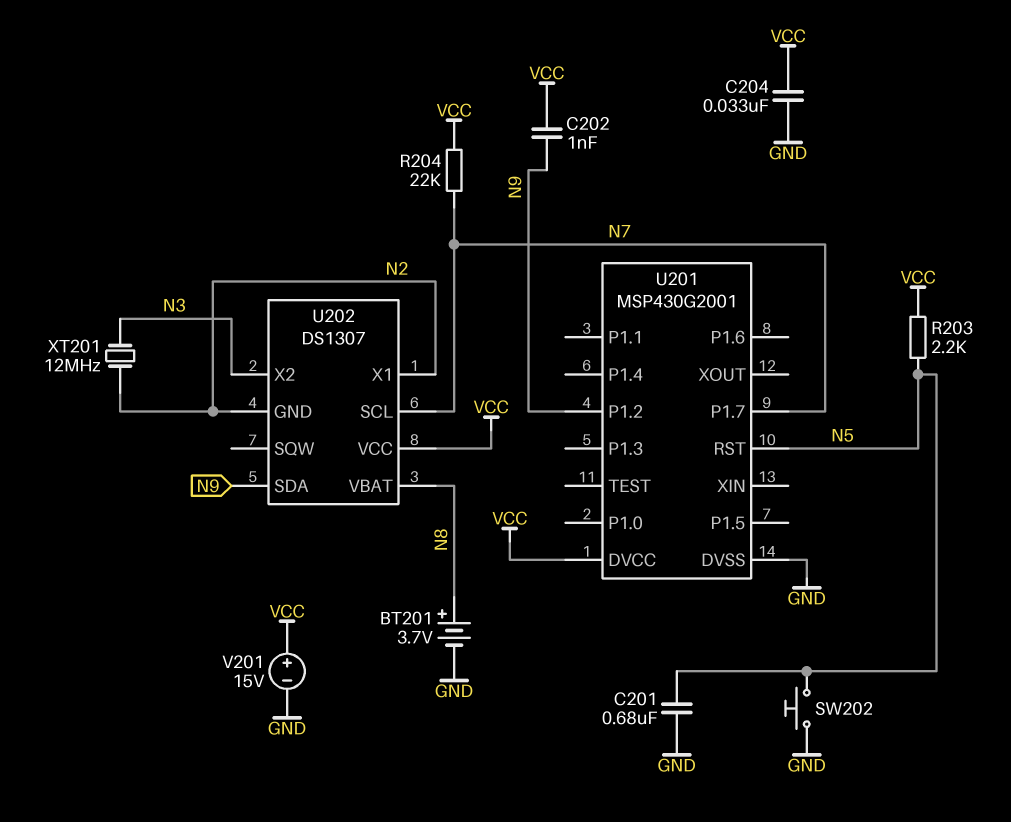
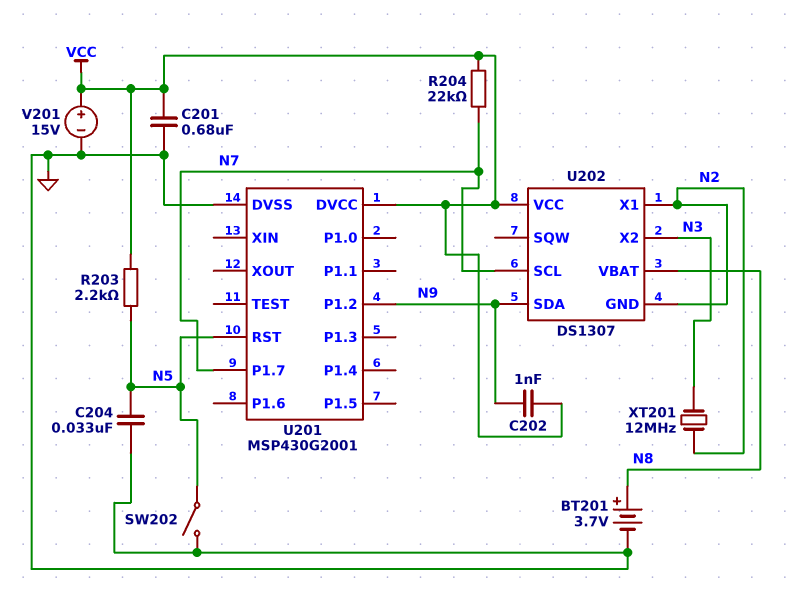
C201: 680nF (GND, N5) -> 680nF (GND, VCC)
C204: 33nF (GND, VCC) -> 33nF (GND, N5)
SW202: button (GND, N5) -> switch (GND, N5)

